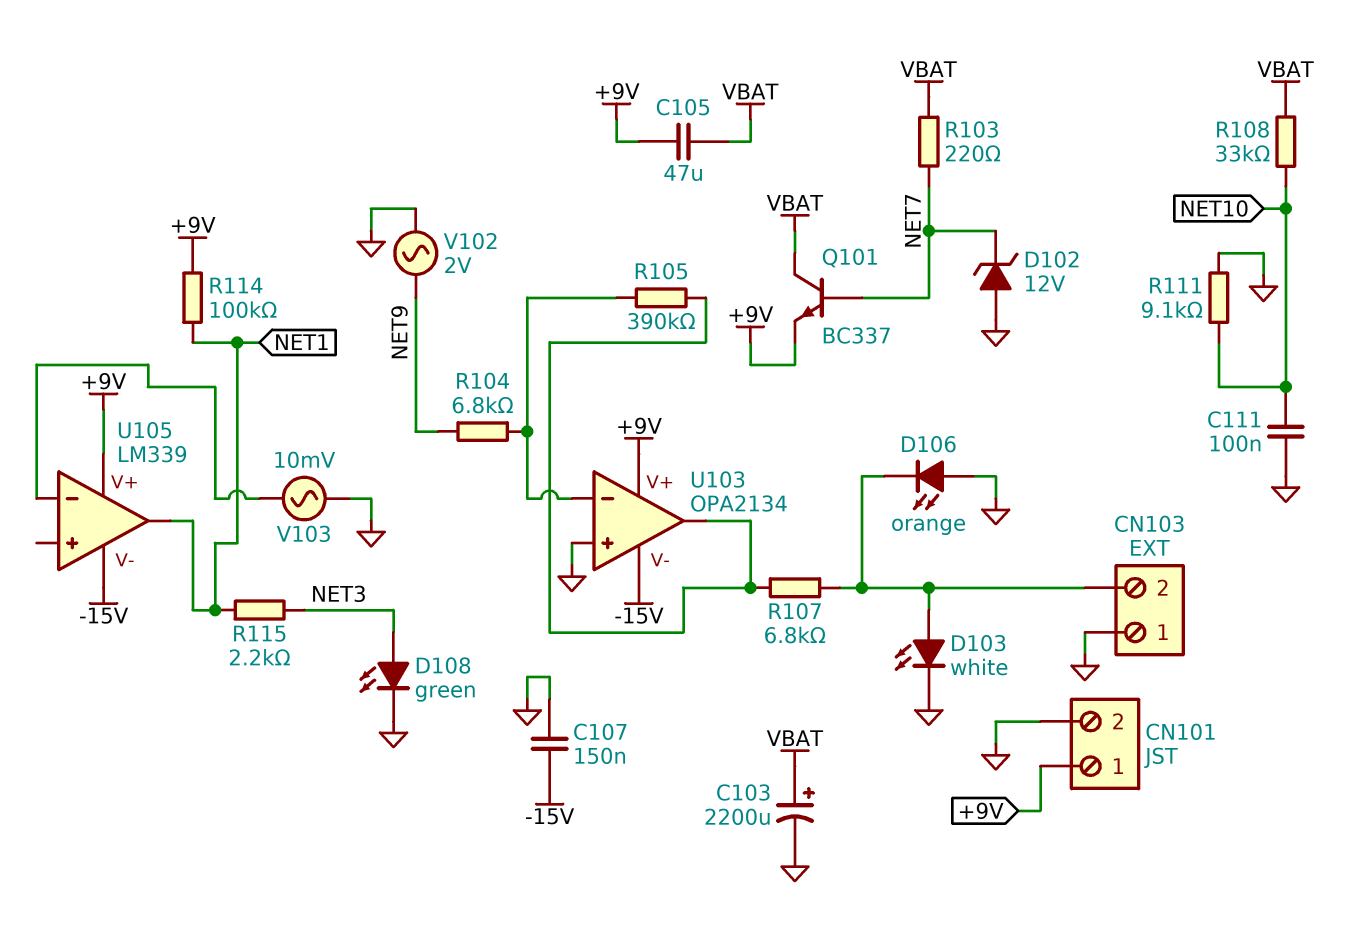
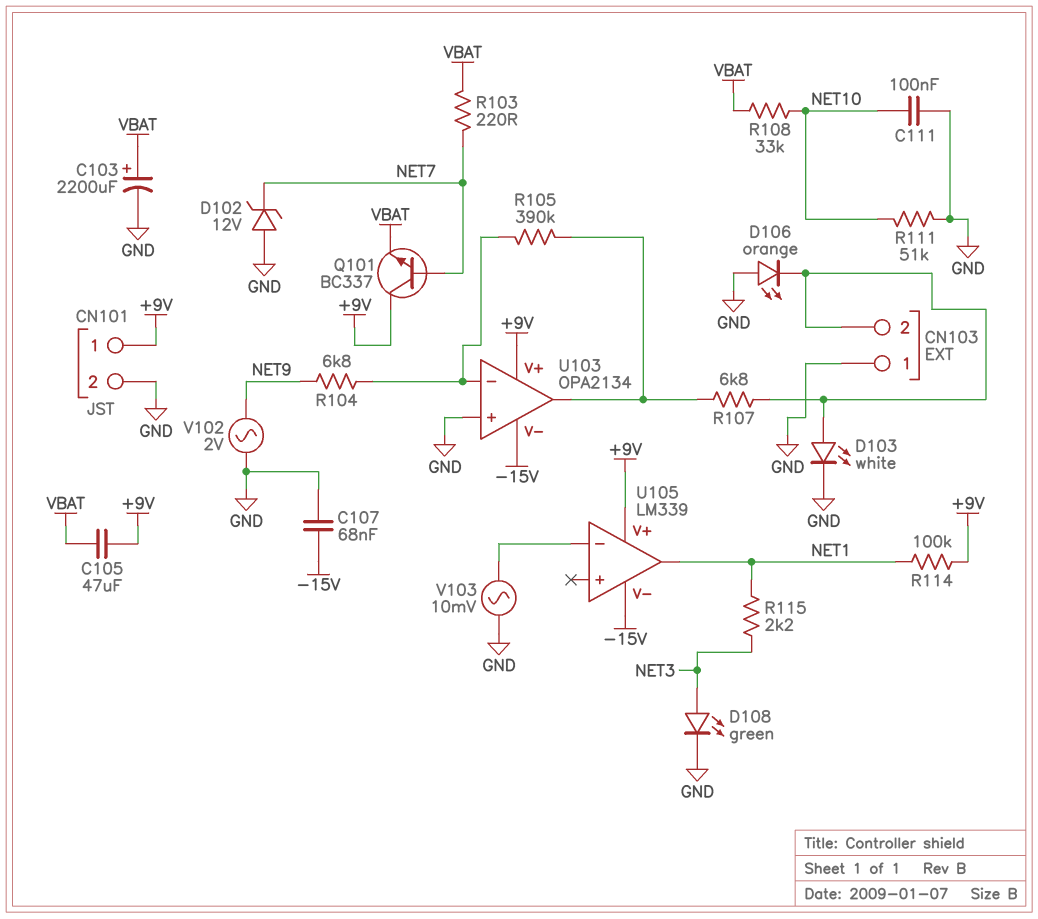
C107: 150nF (-15V, GND) -> 68nF (-15V, GND)
Q101: NPN BC337 (B NET7, C VBAT, E +9V) -> NPN BC337 (B NET7, C +9V, E VBAT)
R111: 9.1k (GND, NET10) -> 51k (GND, NET10)

